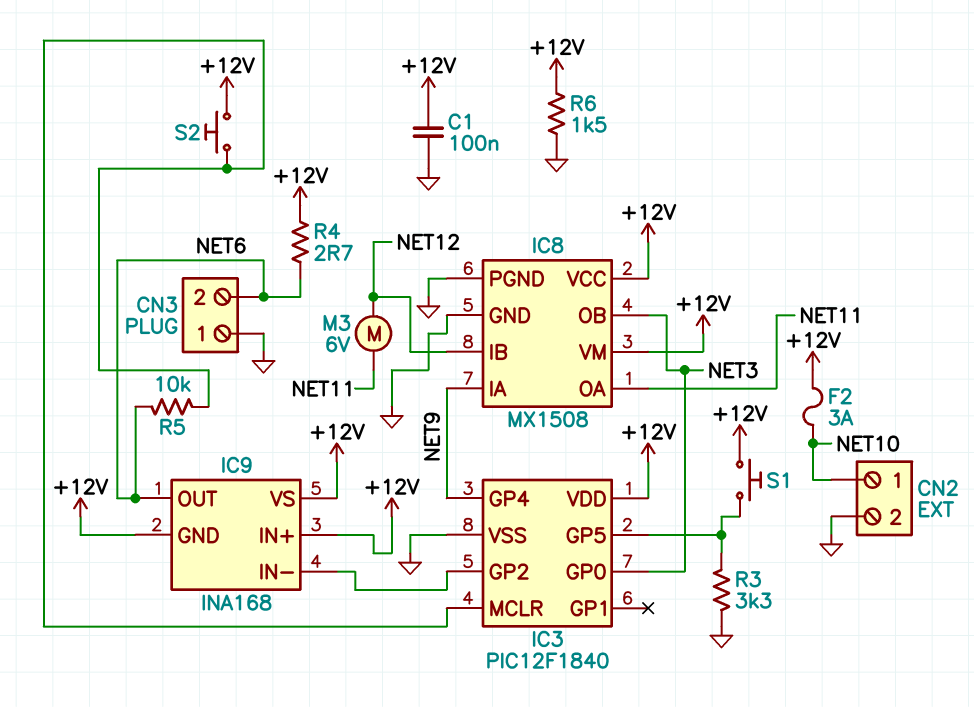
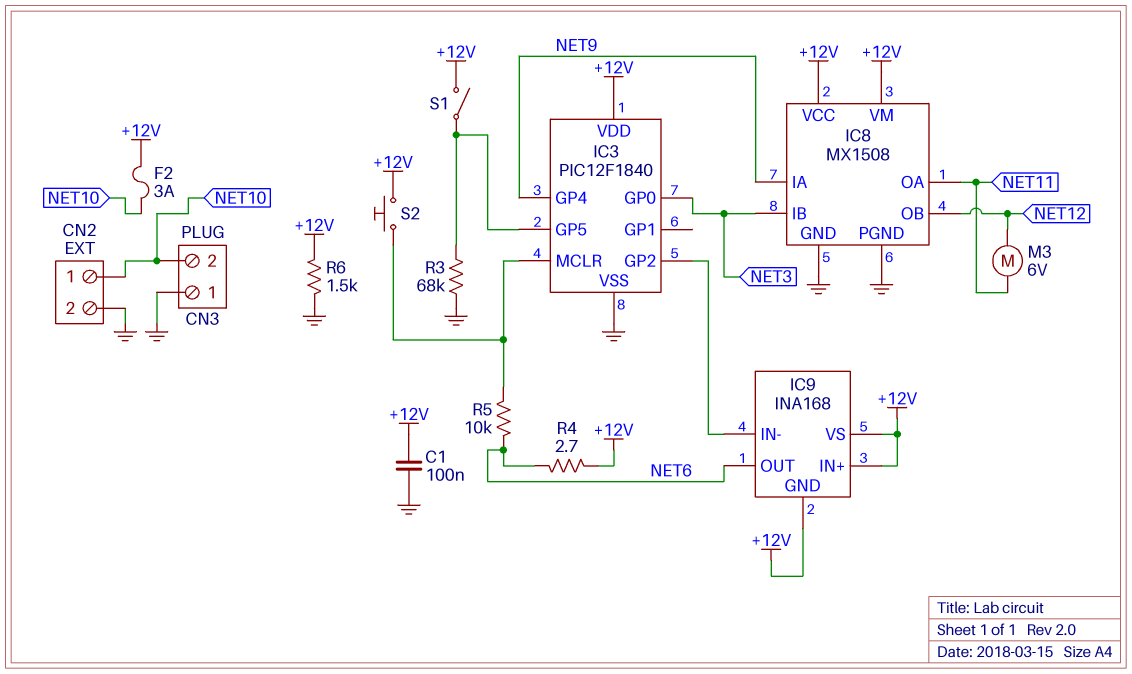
CN3 pin 2: NET6 -> NET10
IC8 pin IB: NET12 -> NET3
IC8 pin OB: NET3 -> NET12
R3: 3.3k (GND, IC3/GP5) -> 68k (GND, IC3/GP5)
S1: button (+12V, IC3/GP5) -> switch (+12V, IC3/GP5)

